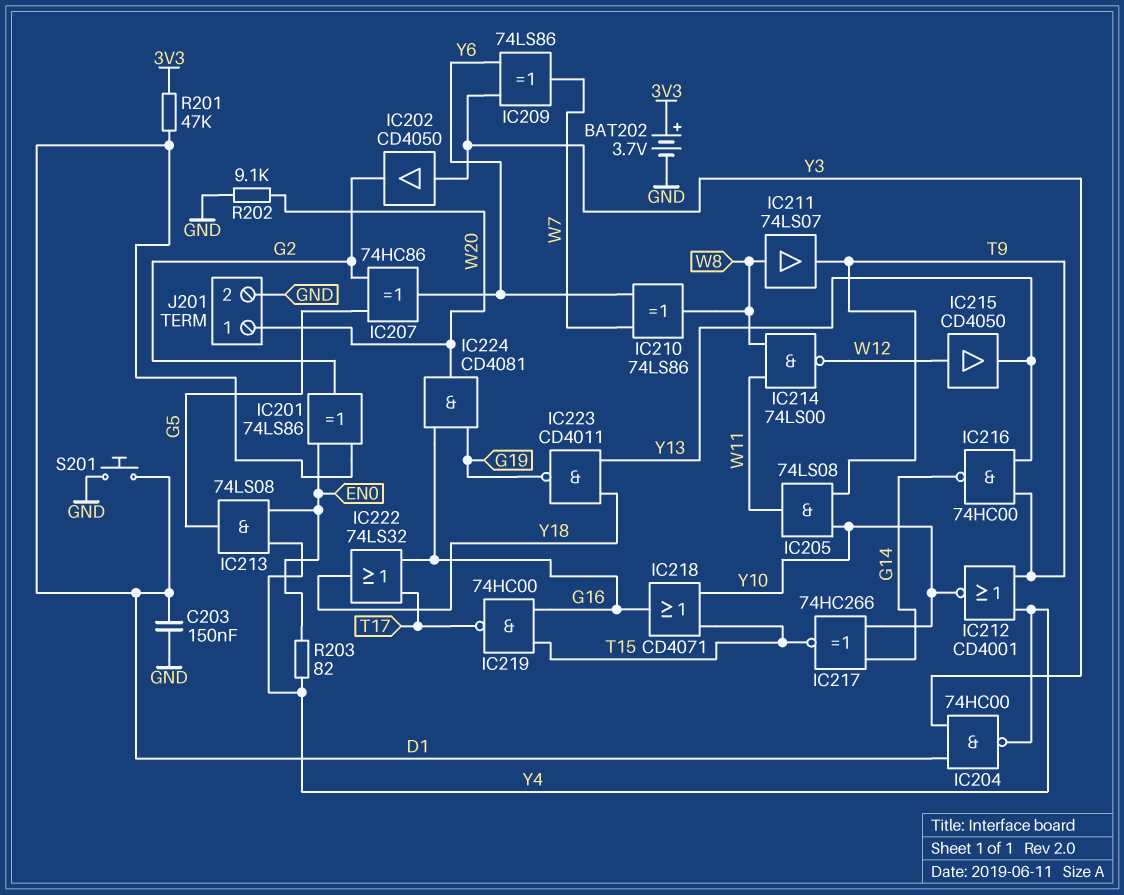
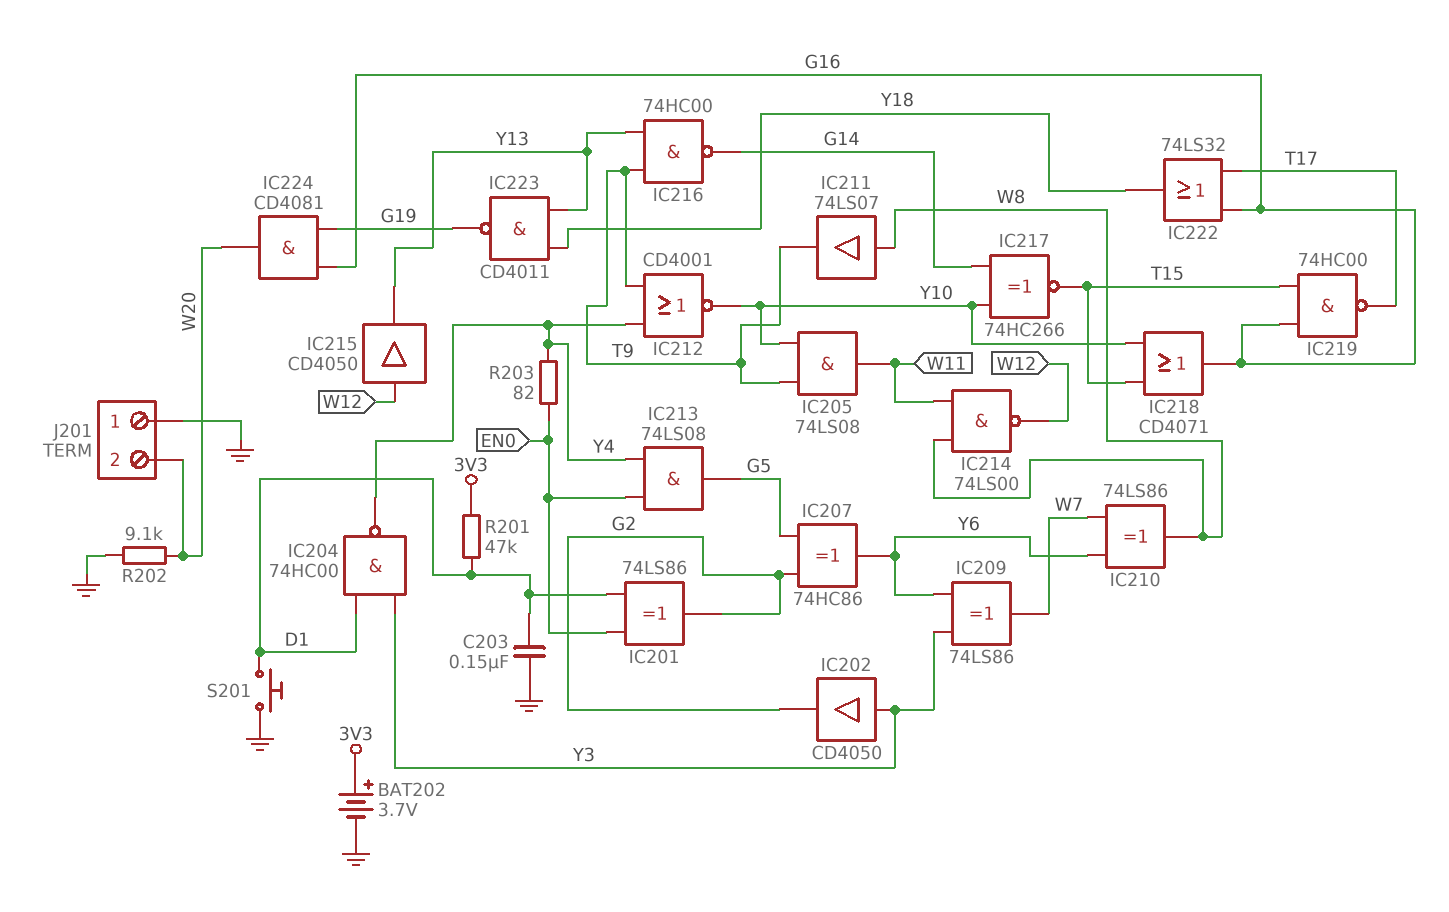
J201 pin 1: W20 -> GND
J201 pin 2: GND -> W20

